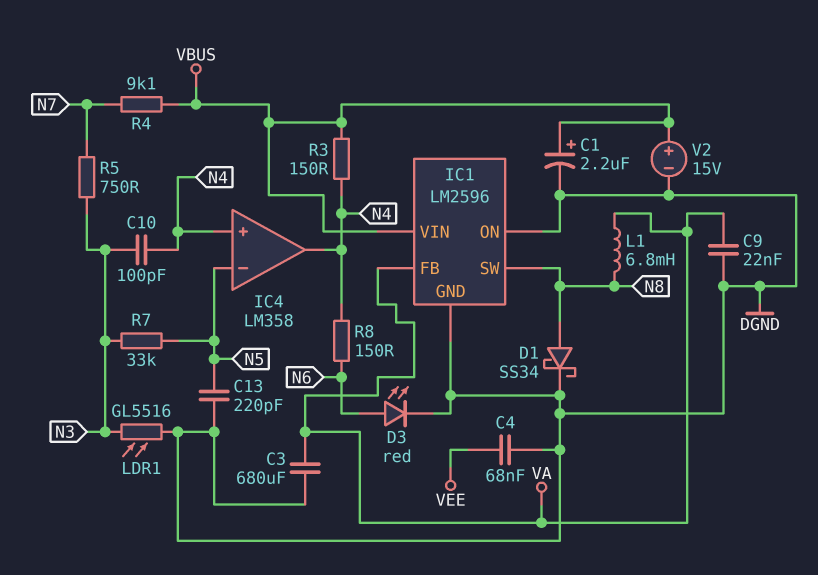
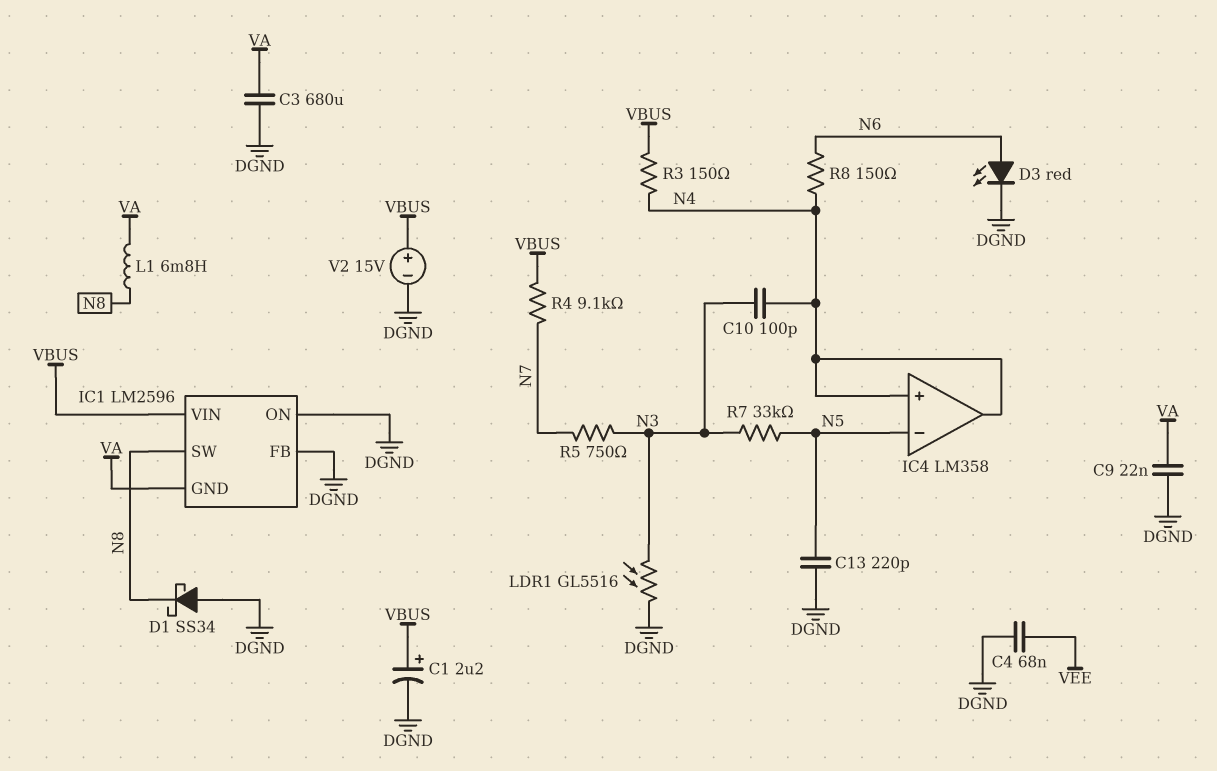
D1: schottky SS34 (A N8, K DGND) -> schottky SS34 (A DGND, K N8)
IC1 pin FB: VA -> DGND
IC1 pin GND: DGND -> VA

